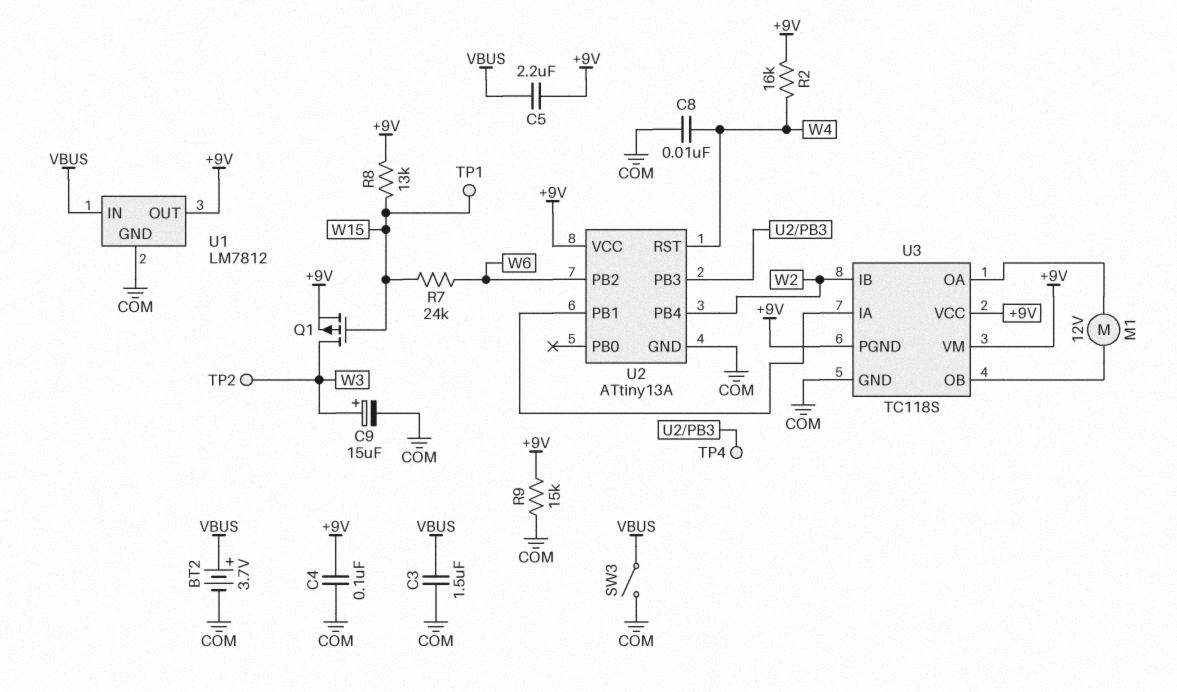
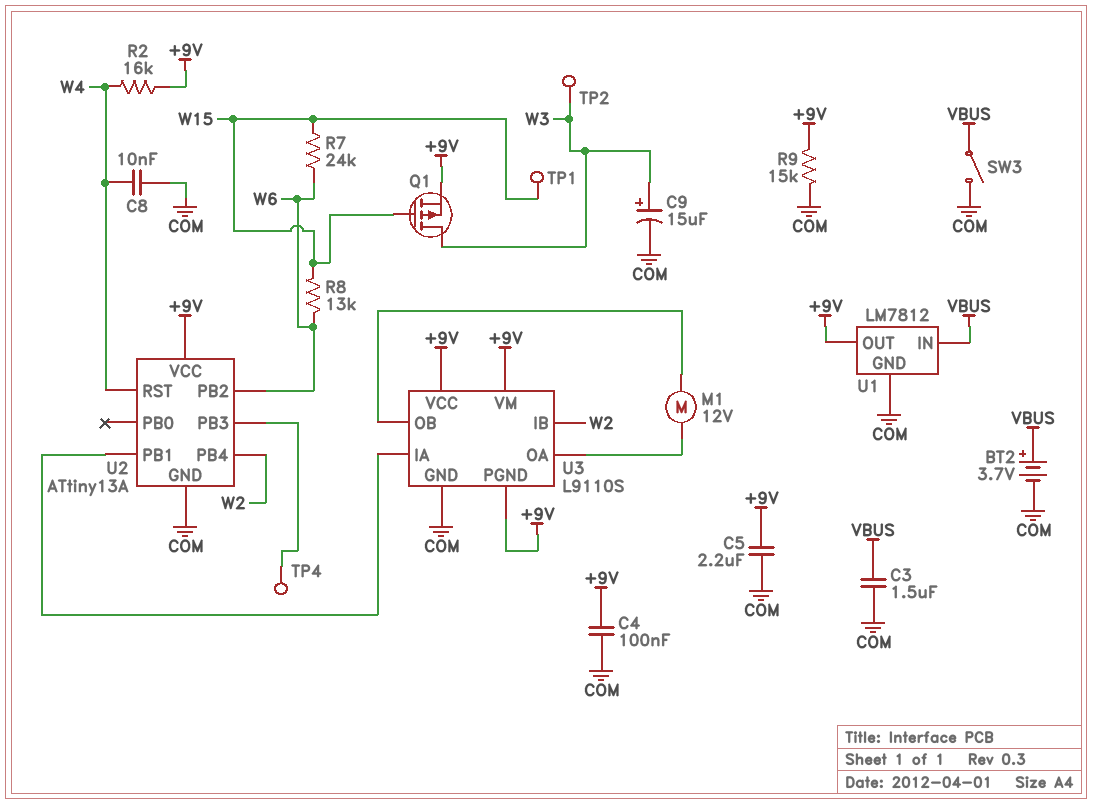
C5: 2.2uF (+9V, VBUS) -> 2.2uF (+9V, COM)
R8: 13k (+9V, W15) -> 13k (W6, W15)
U3: TC118S -> L9110S

